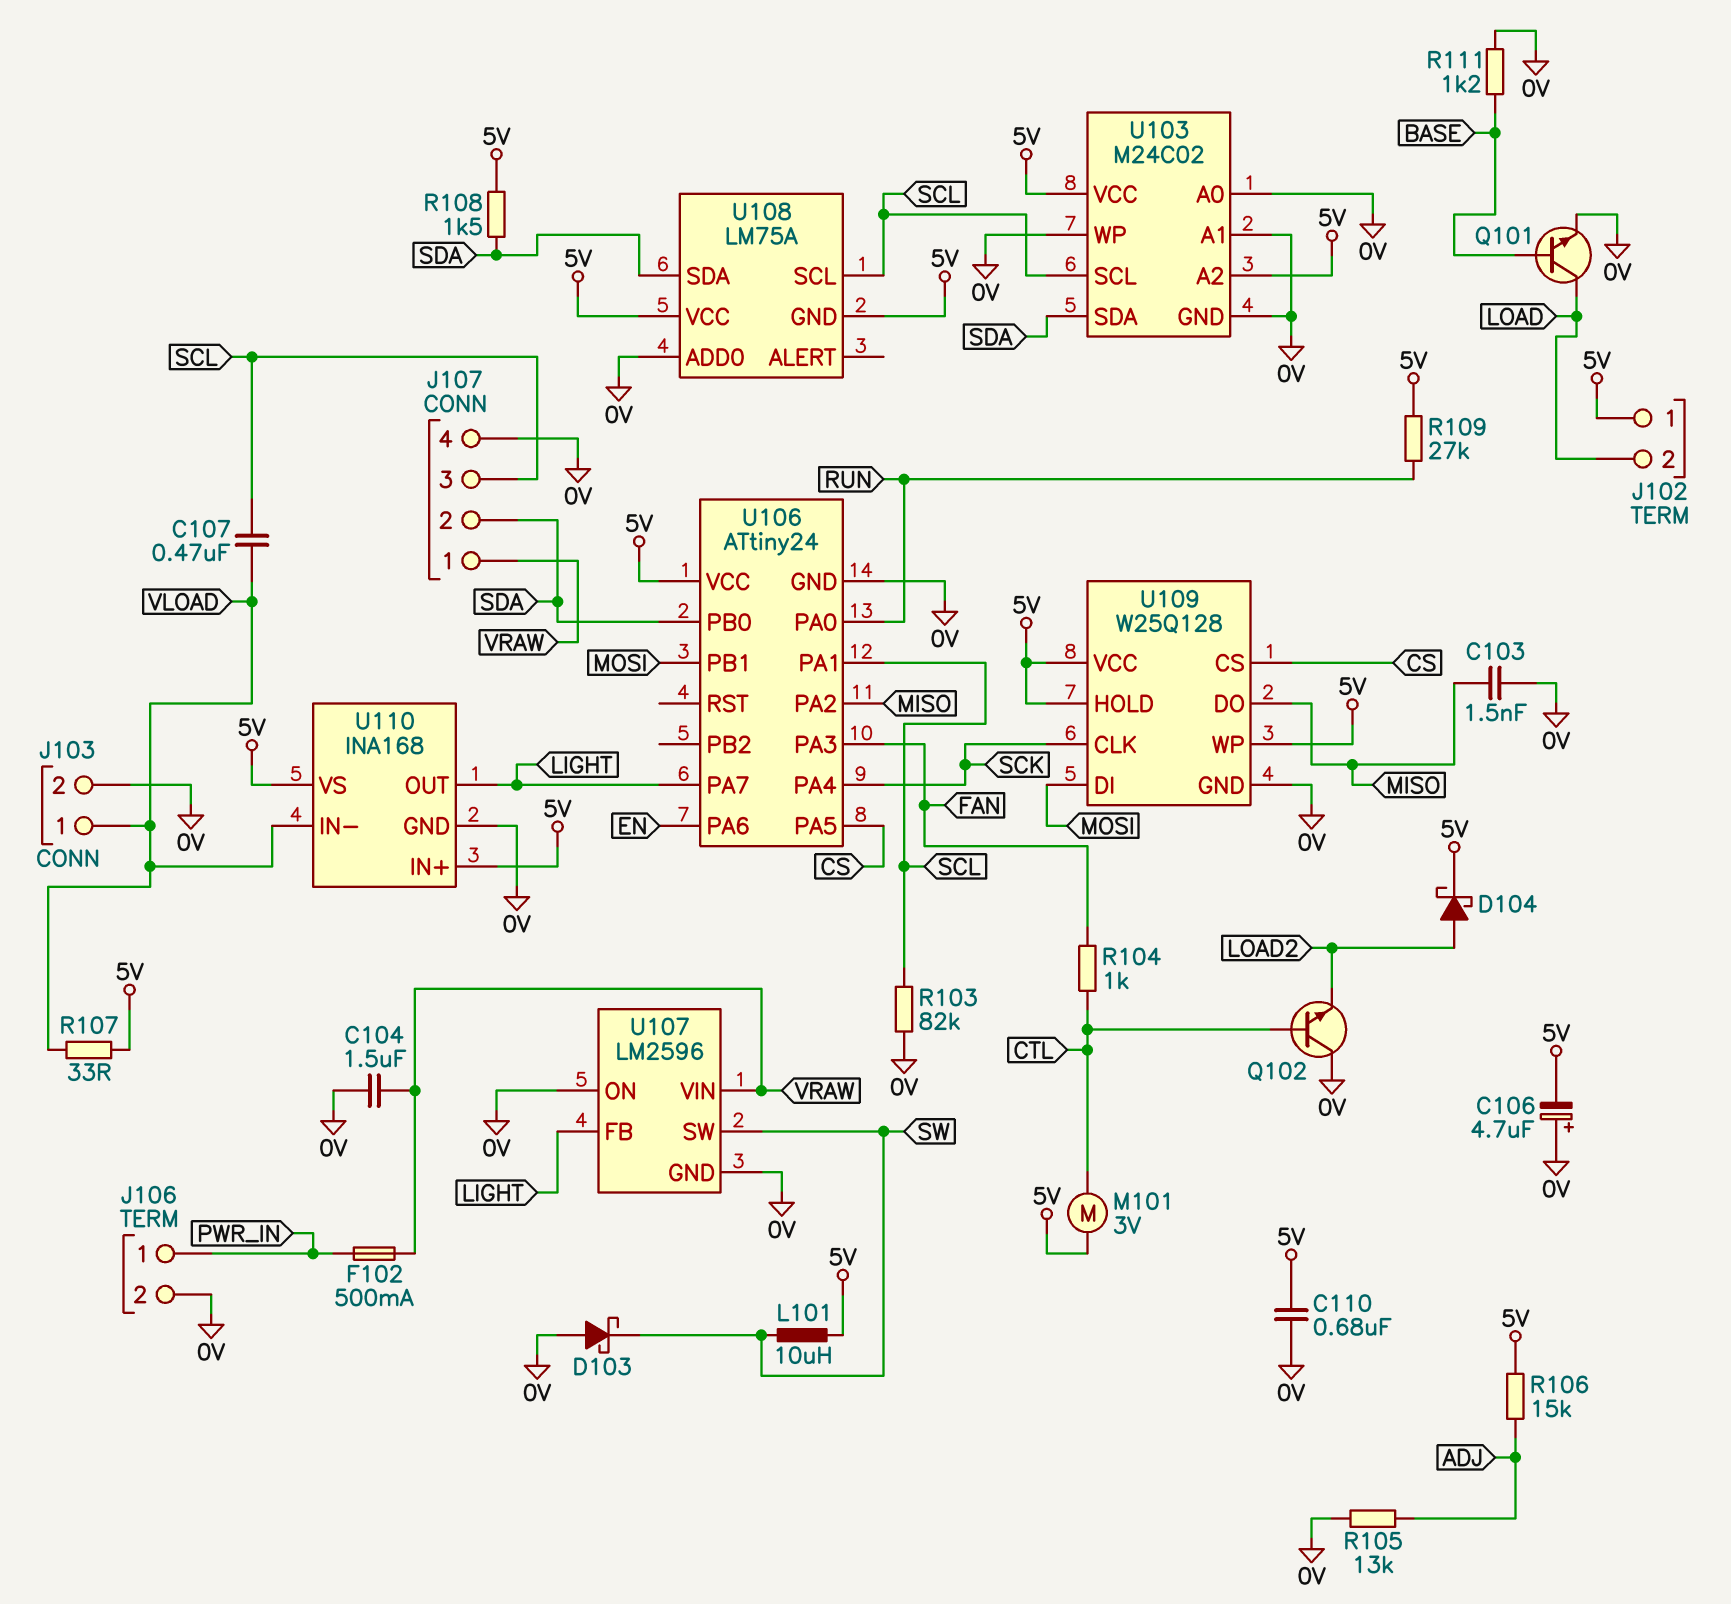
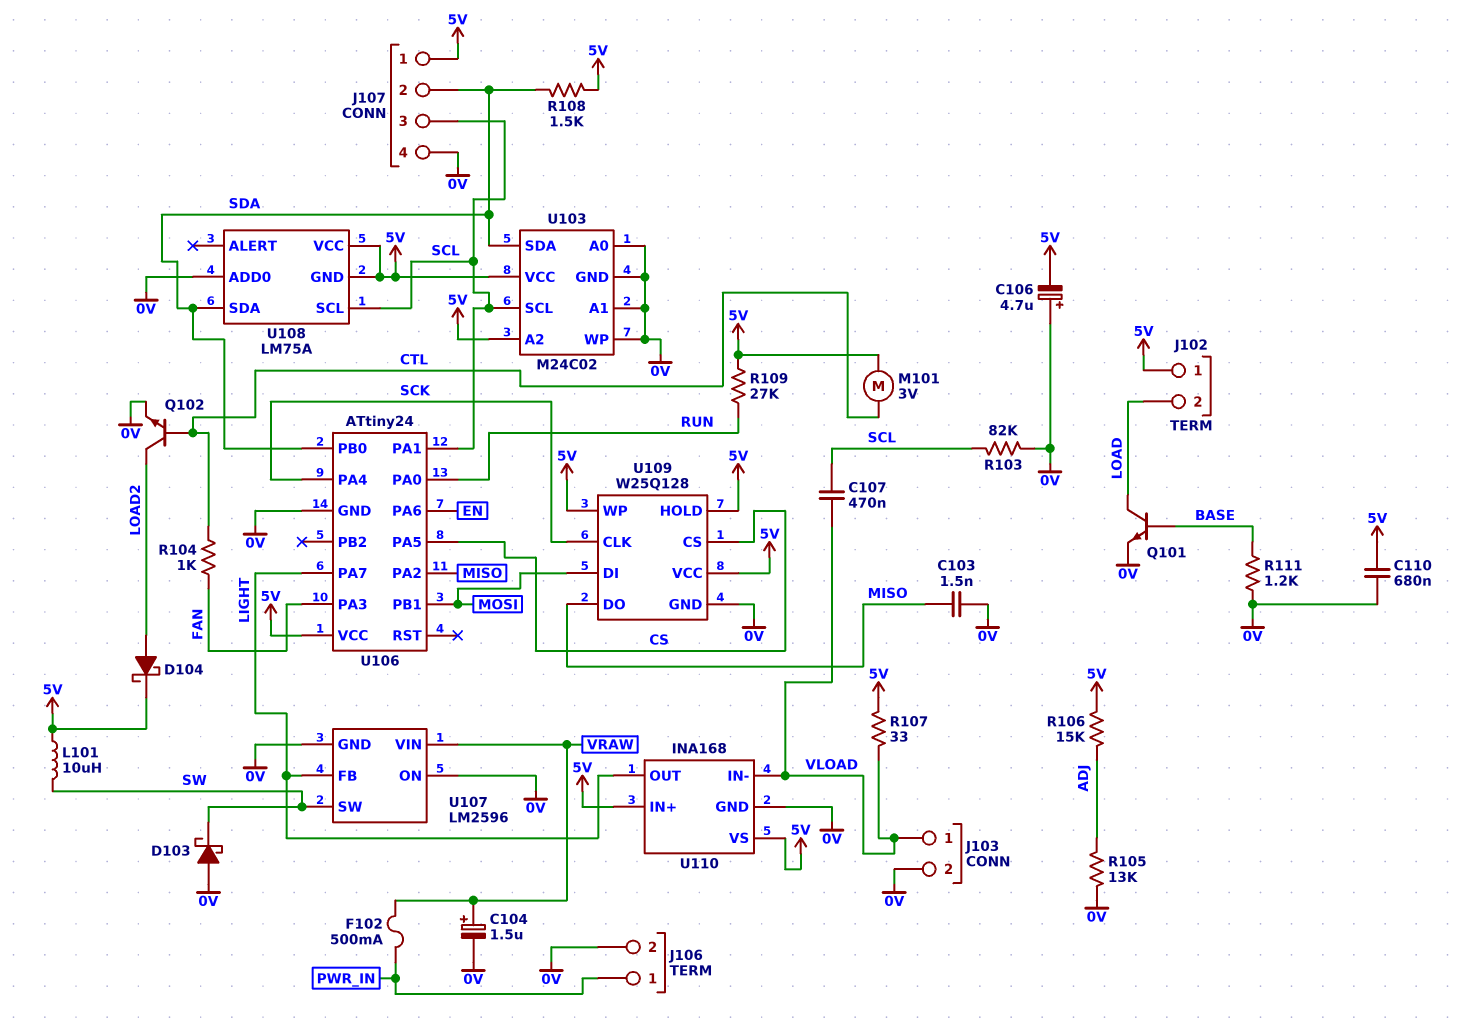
C104: 1.5uF (0V, VRAW) -> 1.5uF (plus VRAW, minus 0V)
J107 pin 1: VRAW -> 5V
Q102: NPN (B CTL, C 0V, E LOAD2) -> NPN (B CTL, C LOAD2, E 0V)

